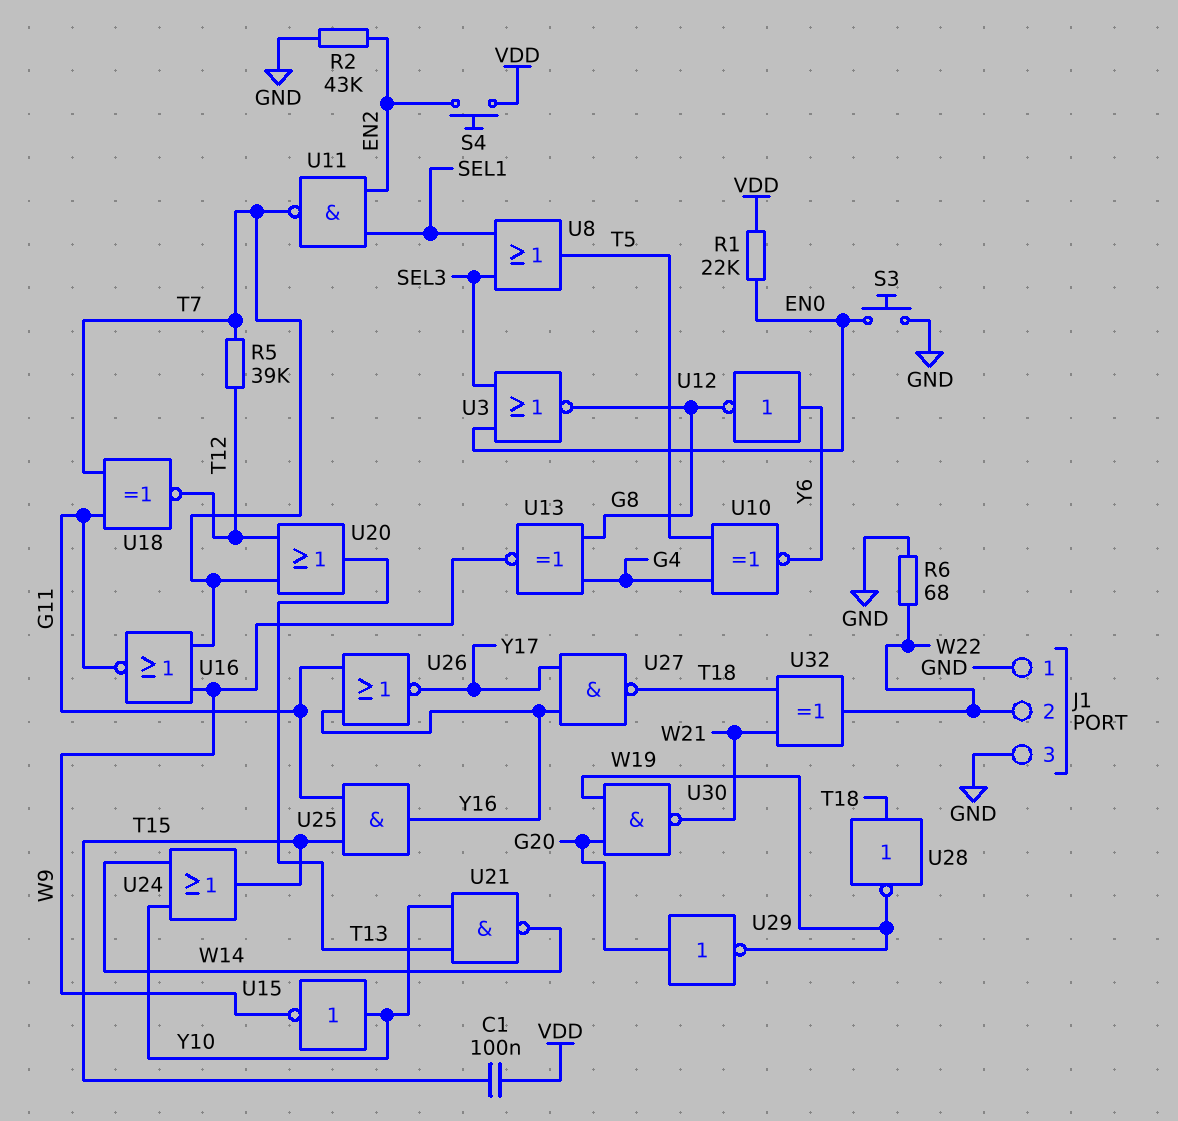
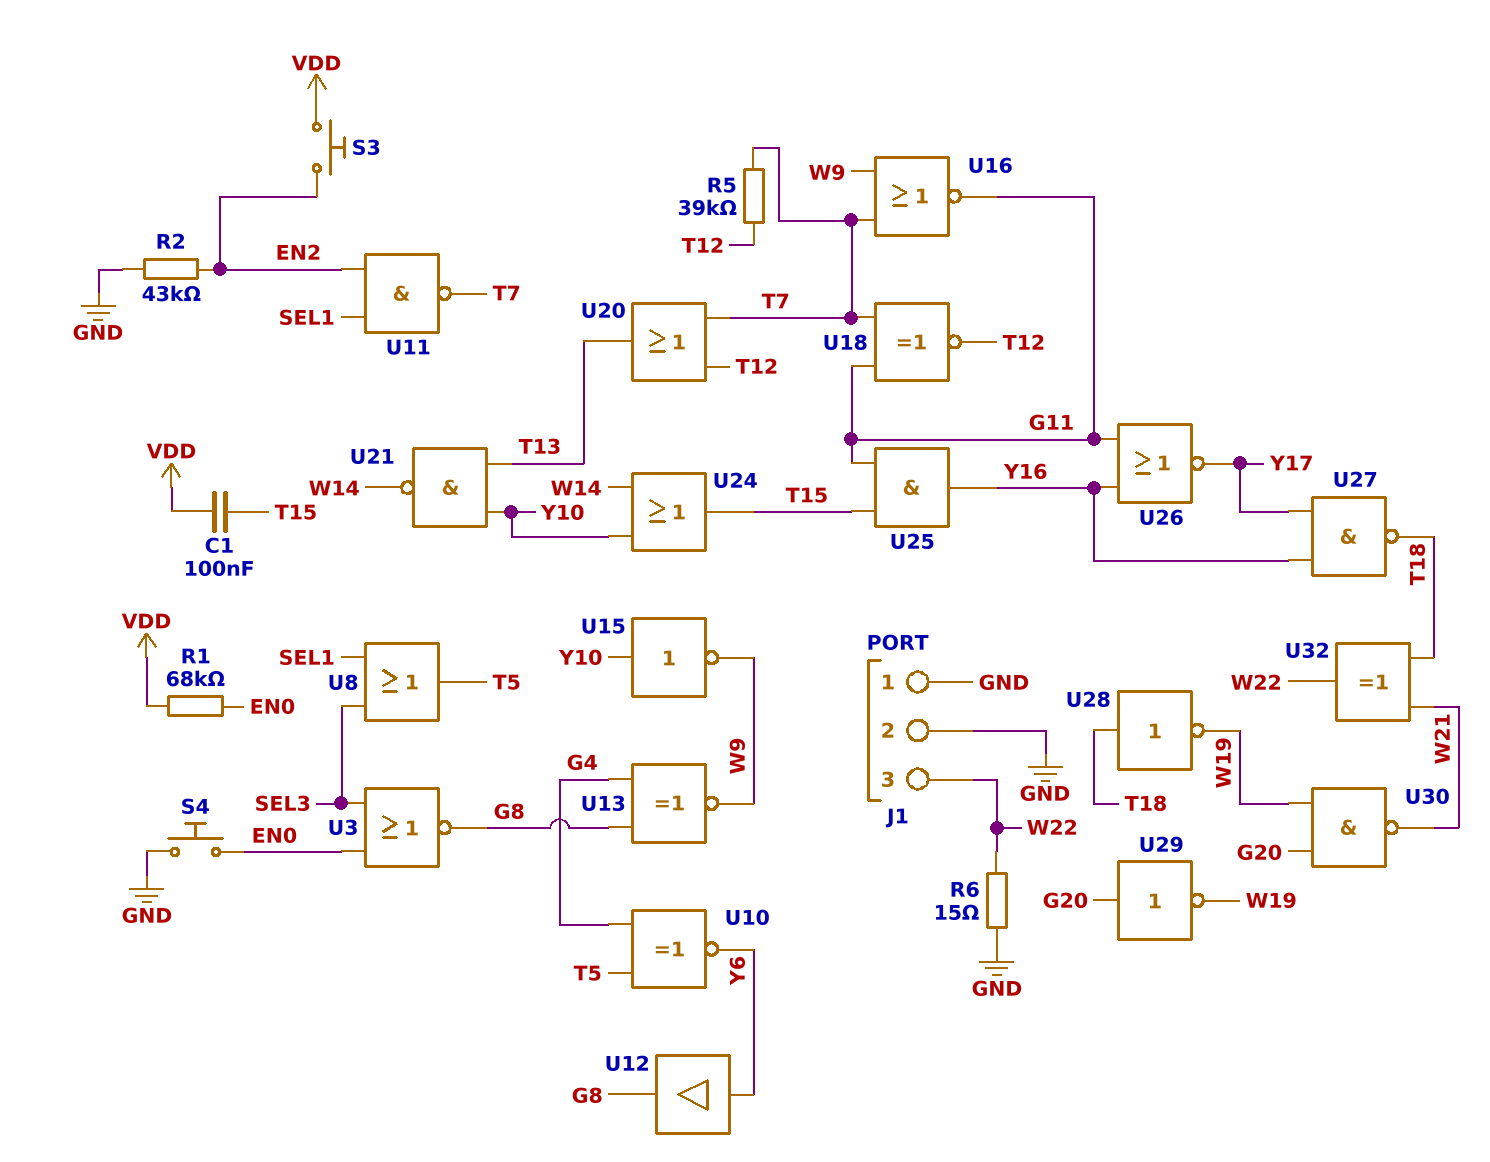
J1 pin 2: W22 -> GND
J1 pin 3: GND -> W22
R1: 22k (EN0, VDD) -> 68k (EN0, VDD)
R6: 68 (GND, W22) -> 15 (GND, W22)
S3: button (EN0, GND) -> button (EN2, VDD)
S4: button (EN2, VDD) -> button (EN0, GND)
U12: NOT (in Y6, out G8) -> buffer (in Y6, out G8)

